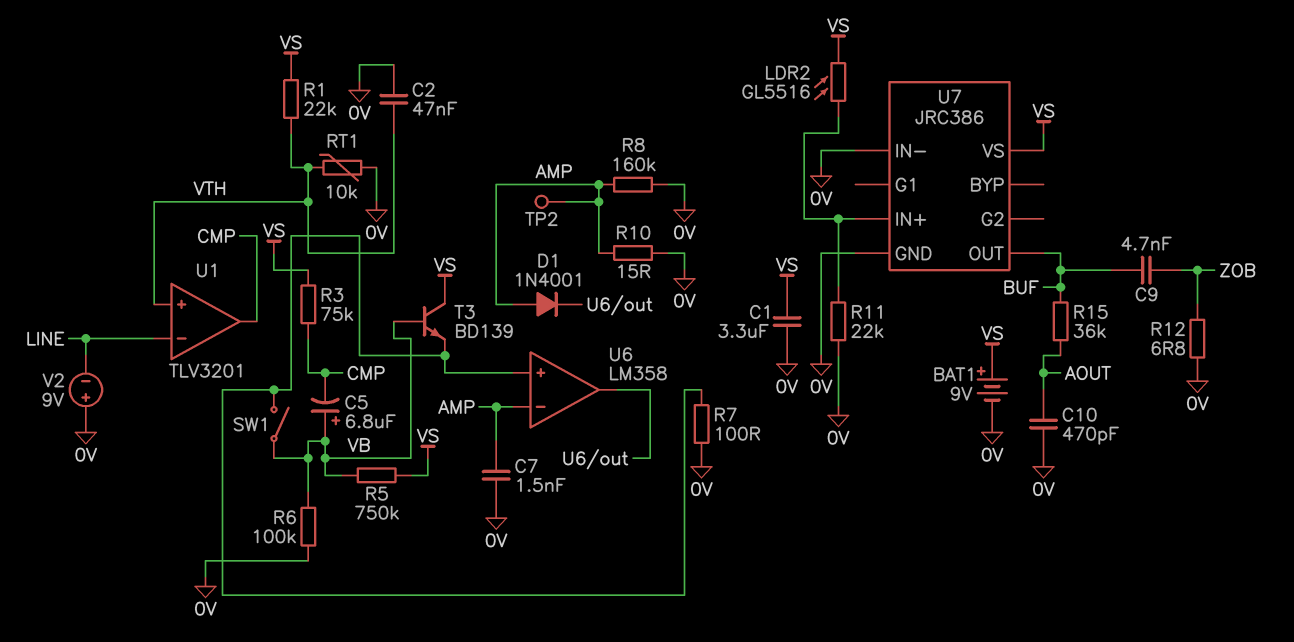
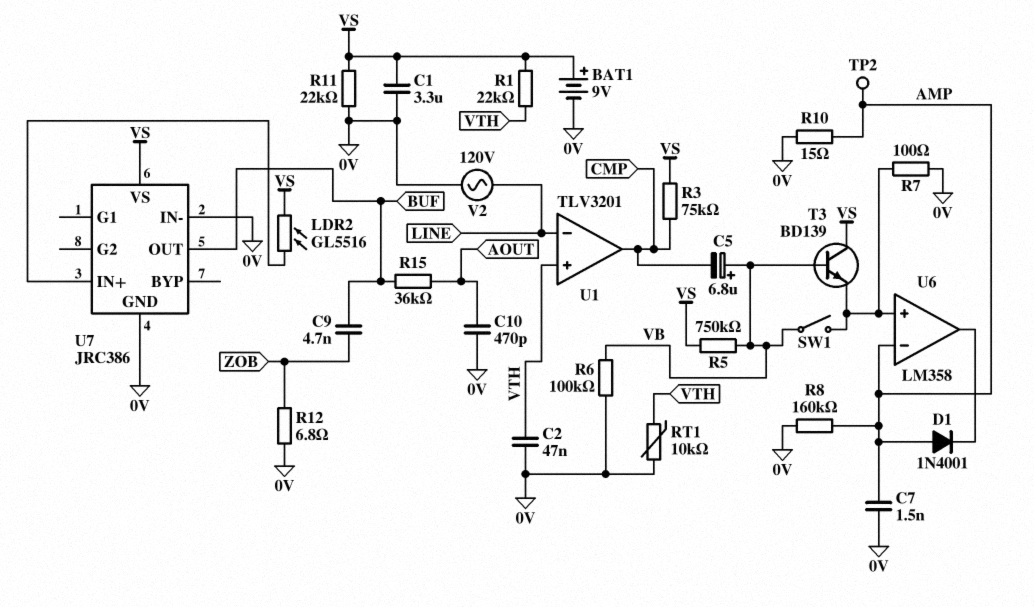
R11: 22k (0V, U7/IN+) -> 22k (0V, VS)
V2: 9V (plus 0V, minus LINE) -> AC 120V (0V, LINE)

